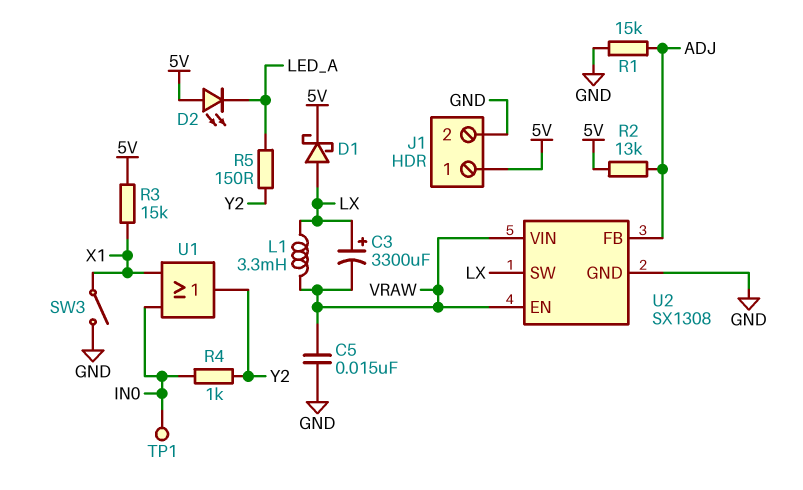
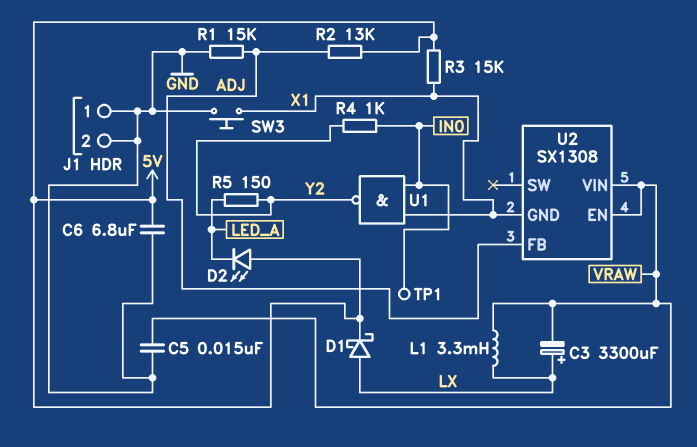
C6: none -> 6.8uF (5V, GND)
J1 pin 1: 5V -> GND
SW3: switch (GND, X1) -> button (GND, X1)
U1: OR (in IN0, in X1, out Y2) -> NAND (in IN0, in X1, out Y2)
U2 pin GND: GND -> X1
U2 pin SW: LX -> none

